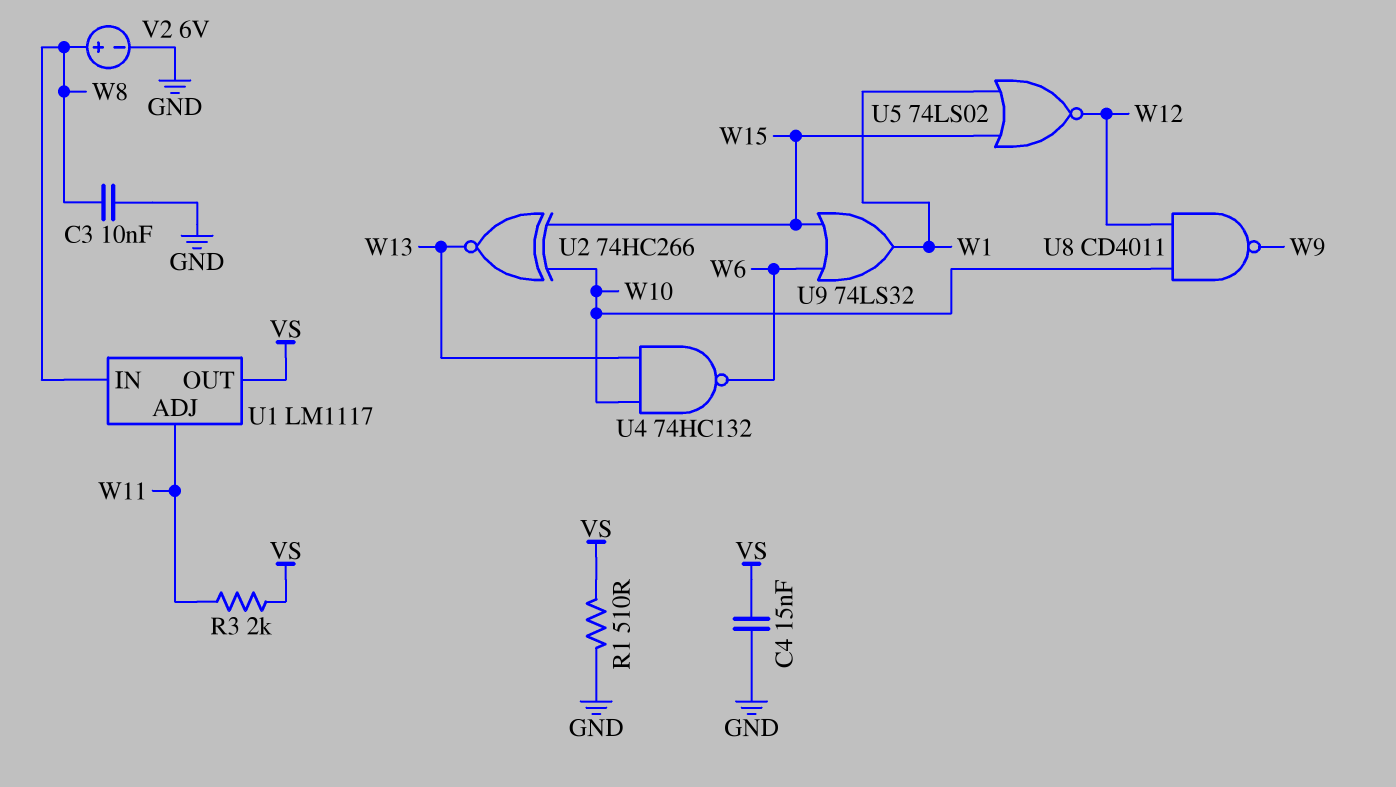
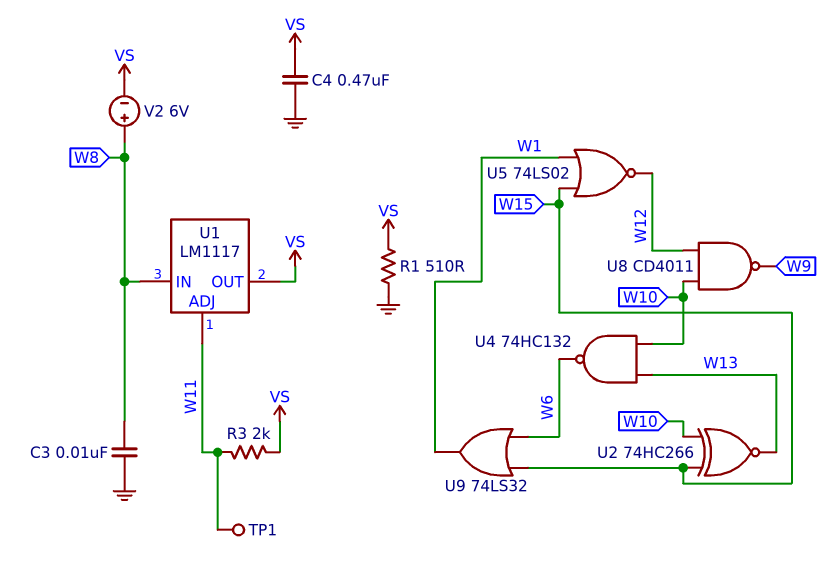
C4: 15nF (GND, VS) -> 470nF (GND, VS)
TP1: none -> test point (W11)
V2: 6V (plus W8, minus GND) -> 6V (plus W8, minus VS)

